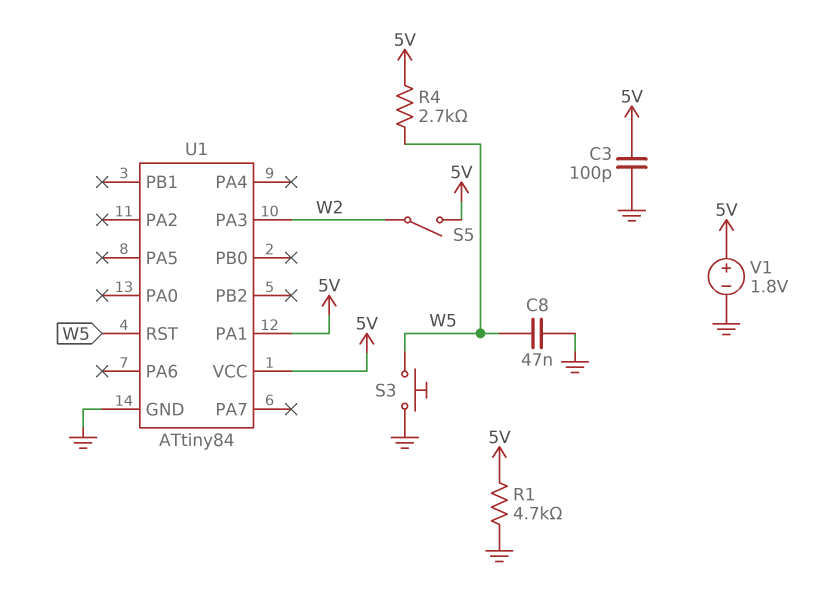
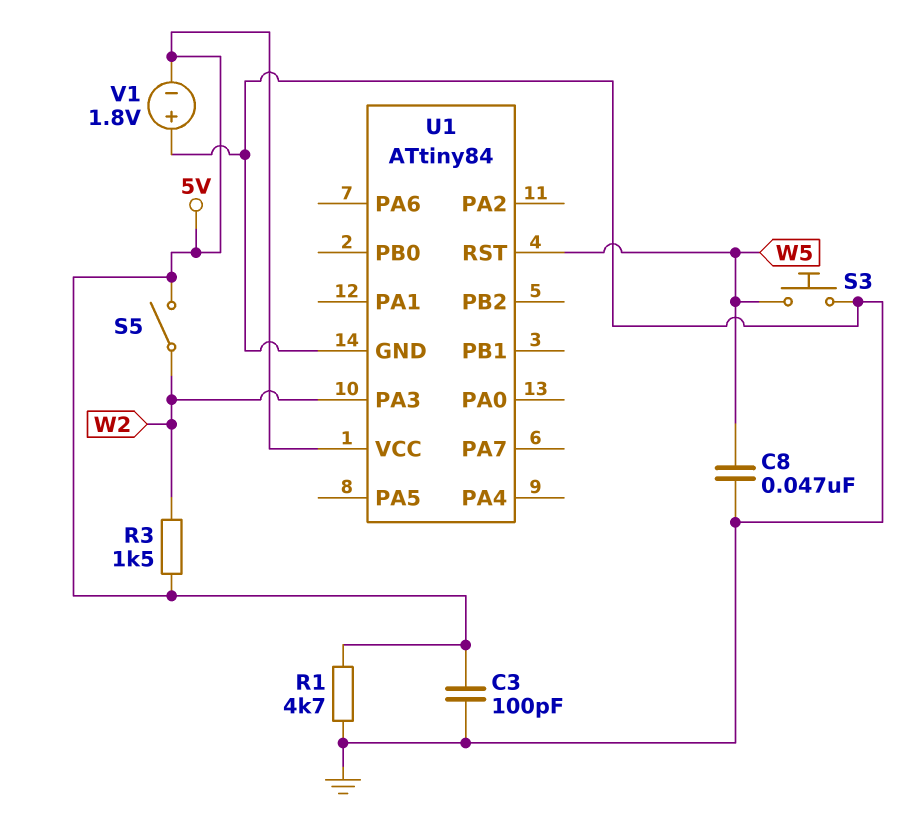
R3: none -> 1.5k (5V, W2)
R4: 2.7k (5V, W5) -> none
U1 pin PA1: 5V -> none
V1: 1.8V (plus 5V, minus GND) -> 1.8V (plus GND, minus 5V)

